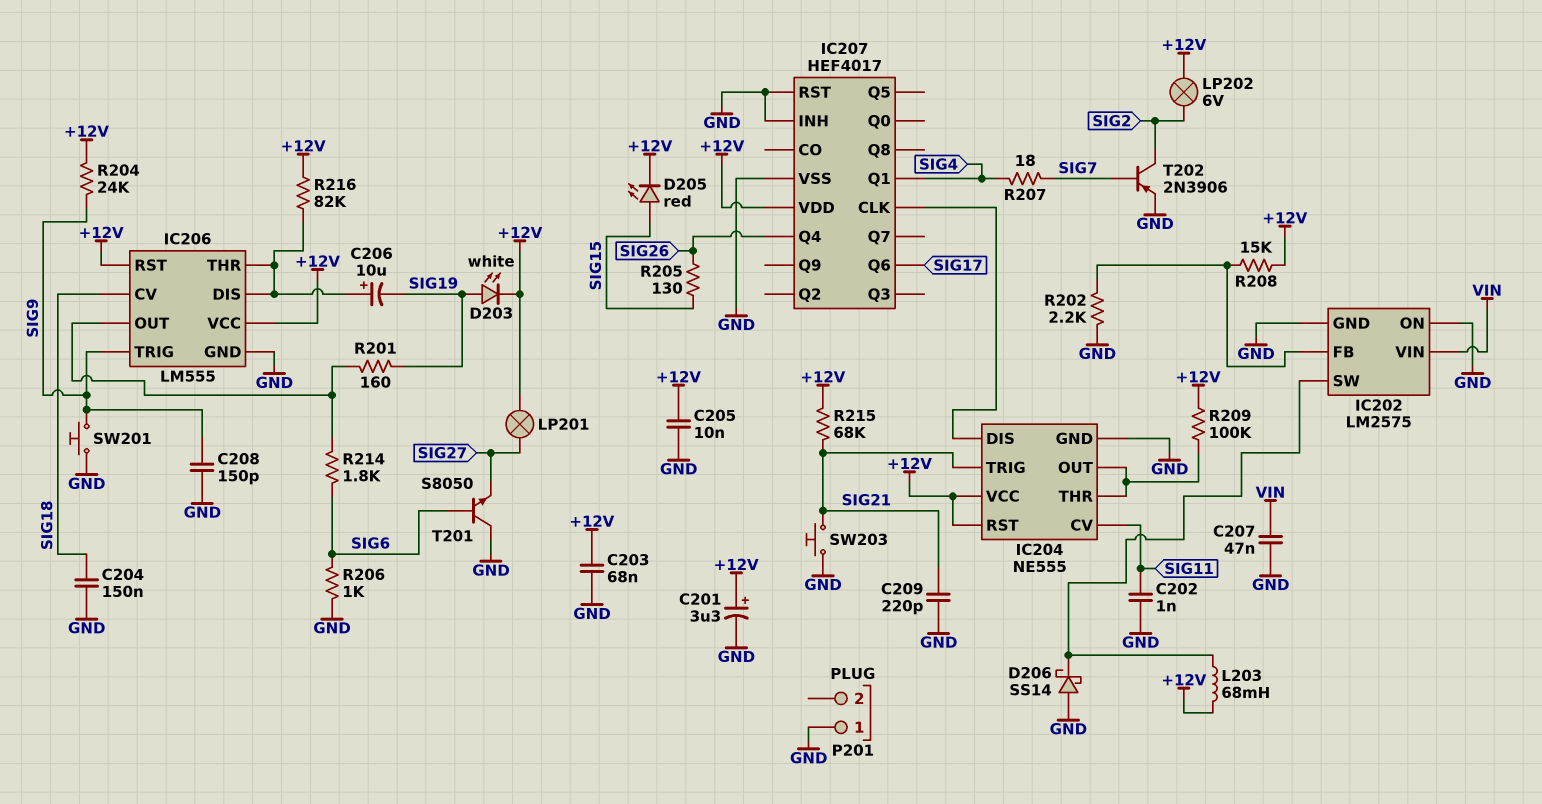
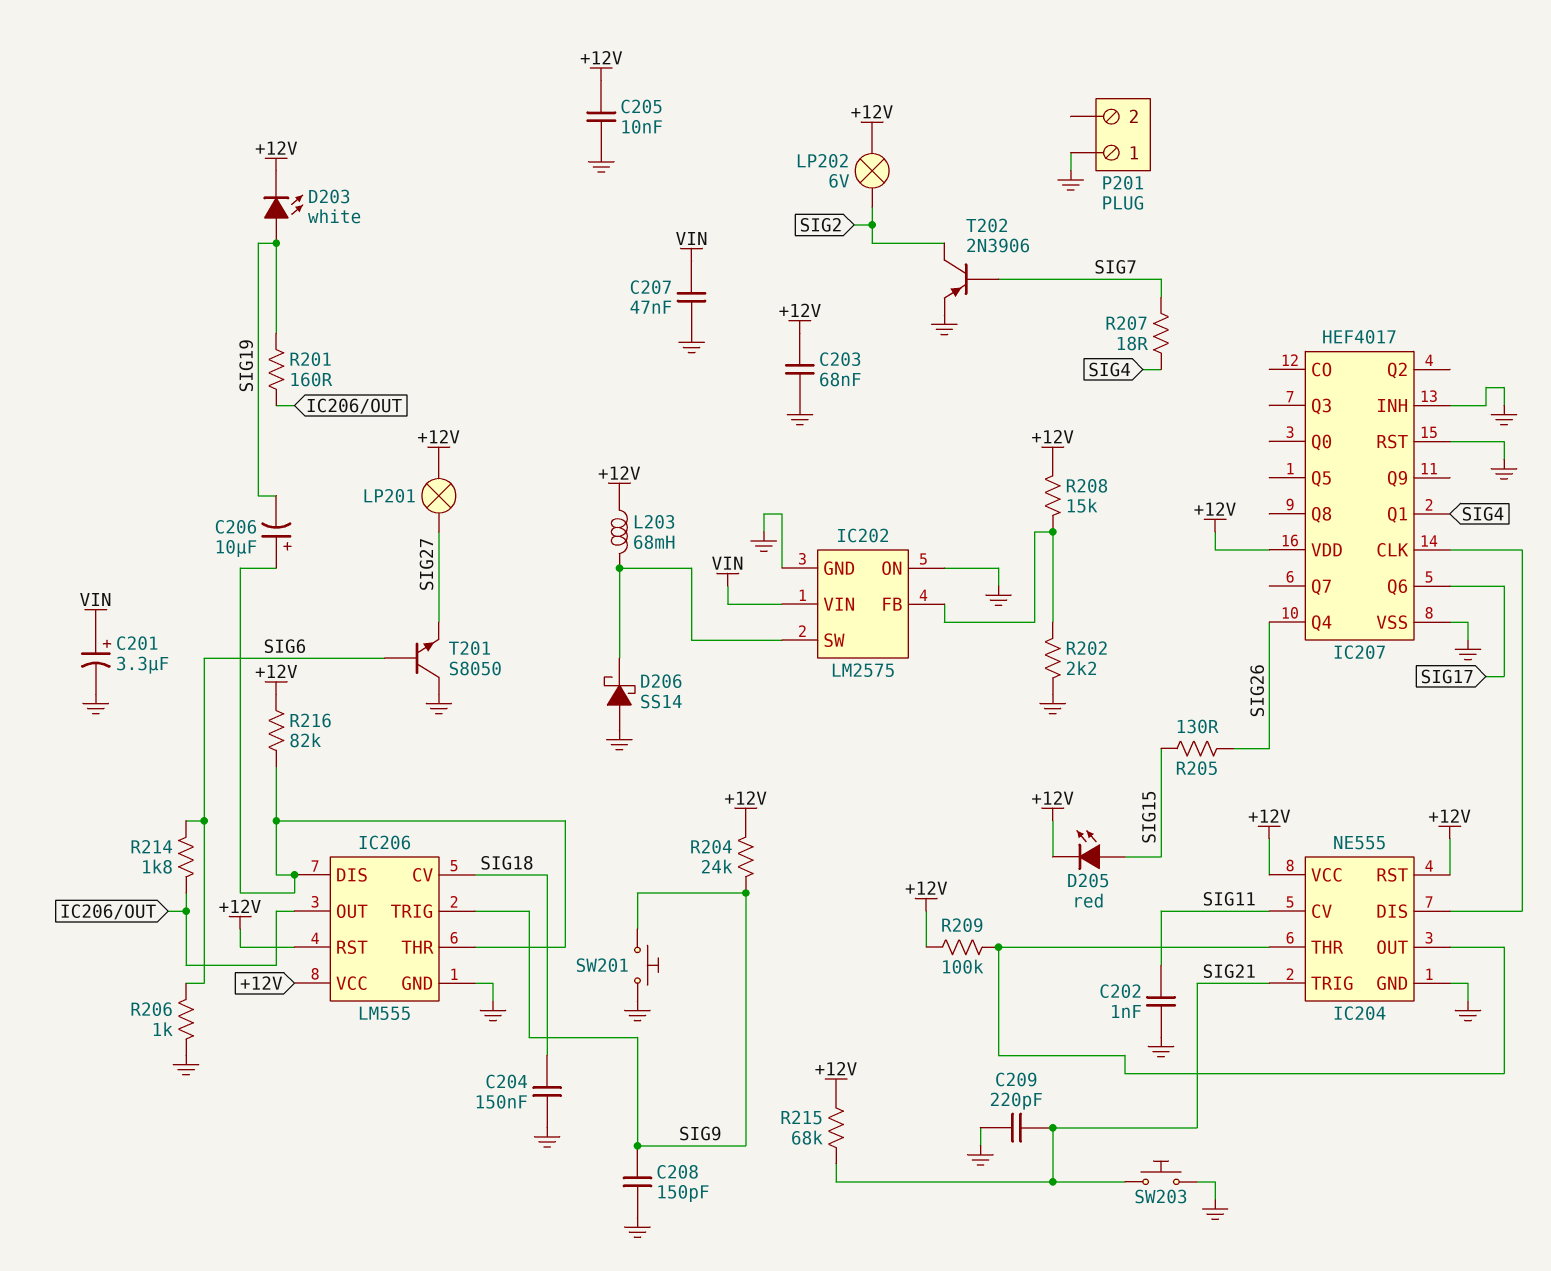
C201: 3.3uF (plus +12V, minus GND) -> 3.3uF (plus VIN, minus GND)

